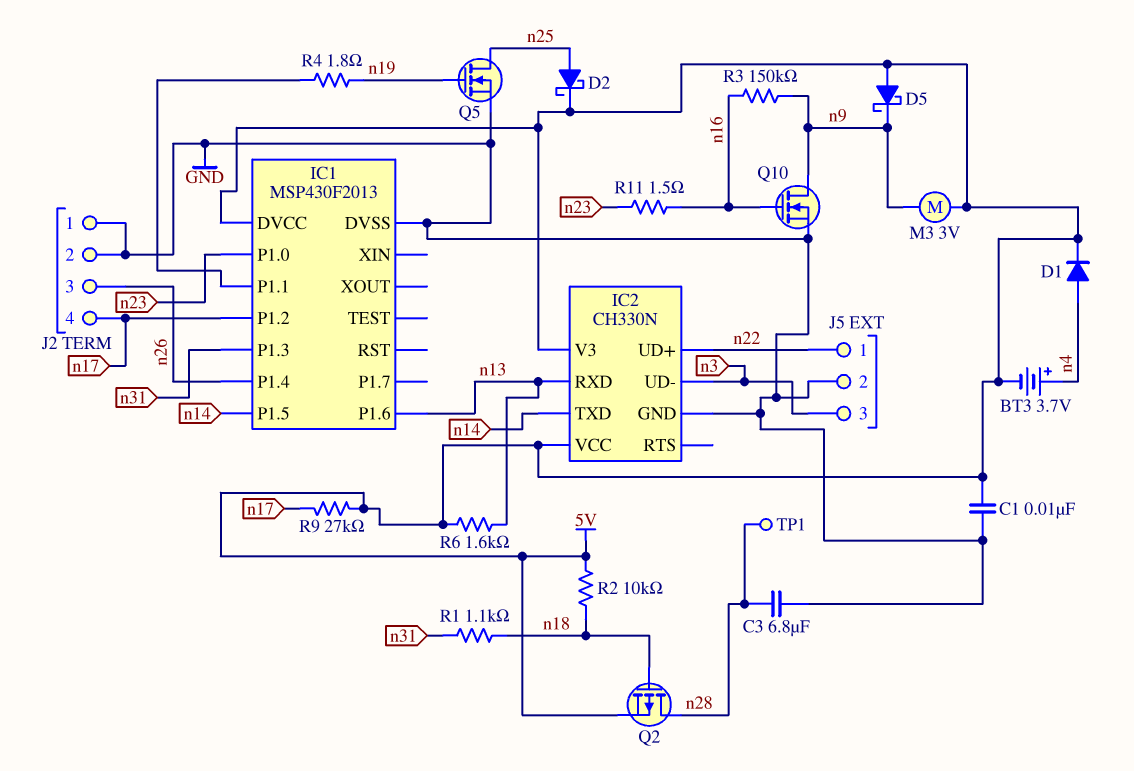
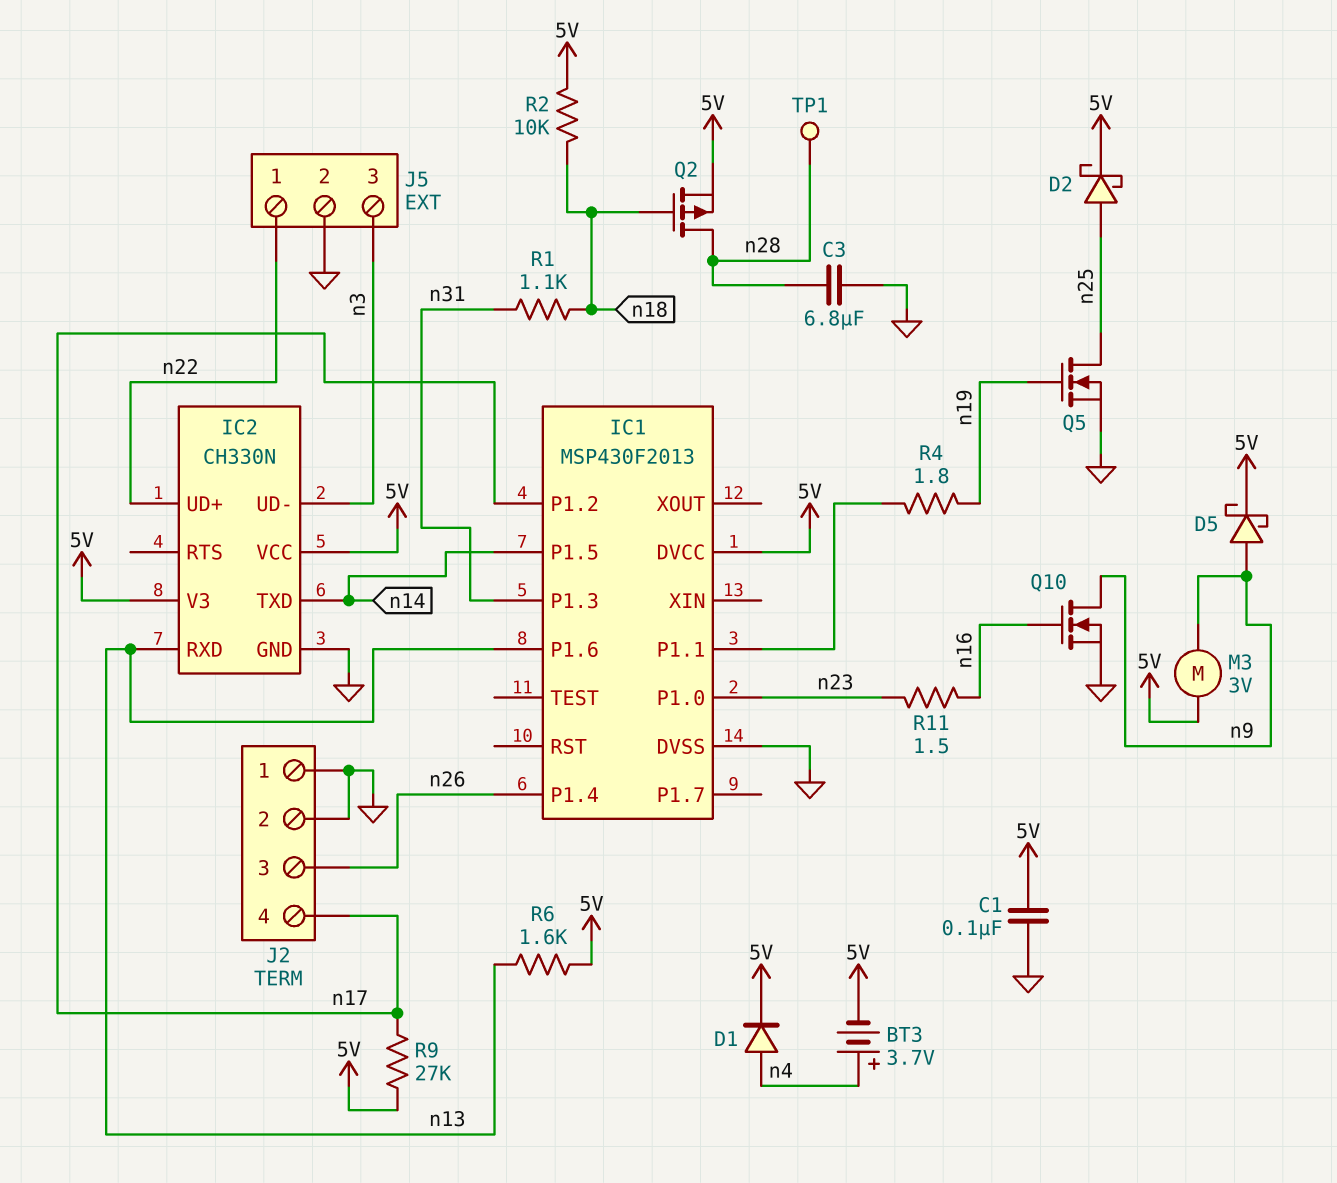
C1: 10nF (5V, GND) -> 100nF (5V, GND)
D5: schottky (A 5V, K n9) -> schottky (A n9, K 5V)
R3: 150k (n9, n16) -> none

